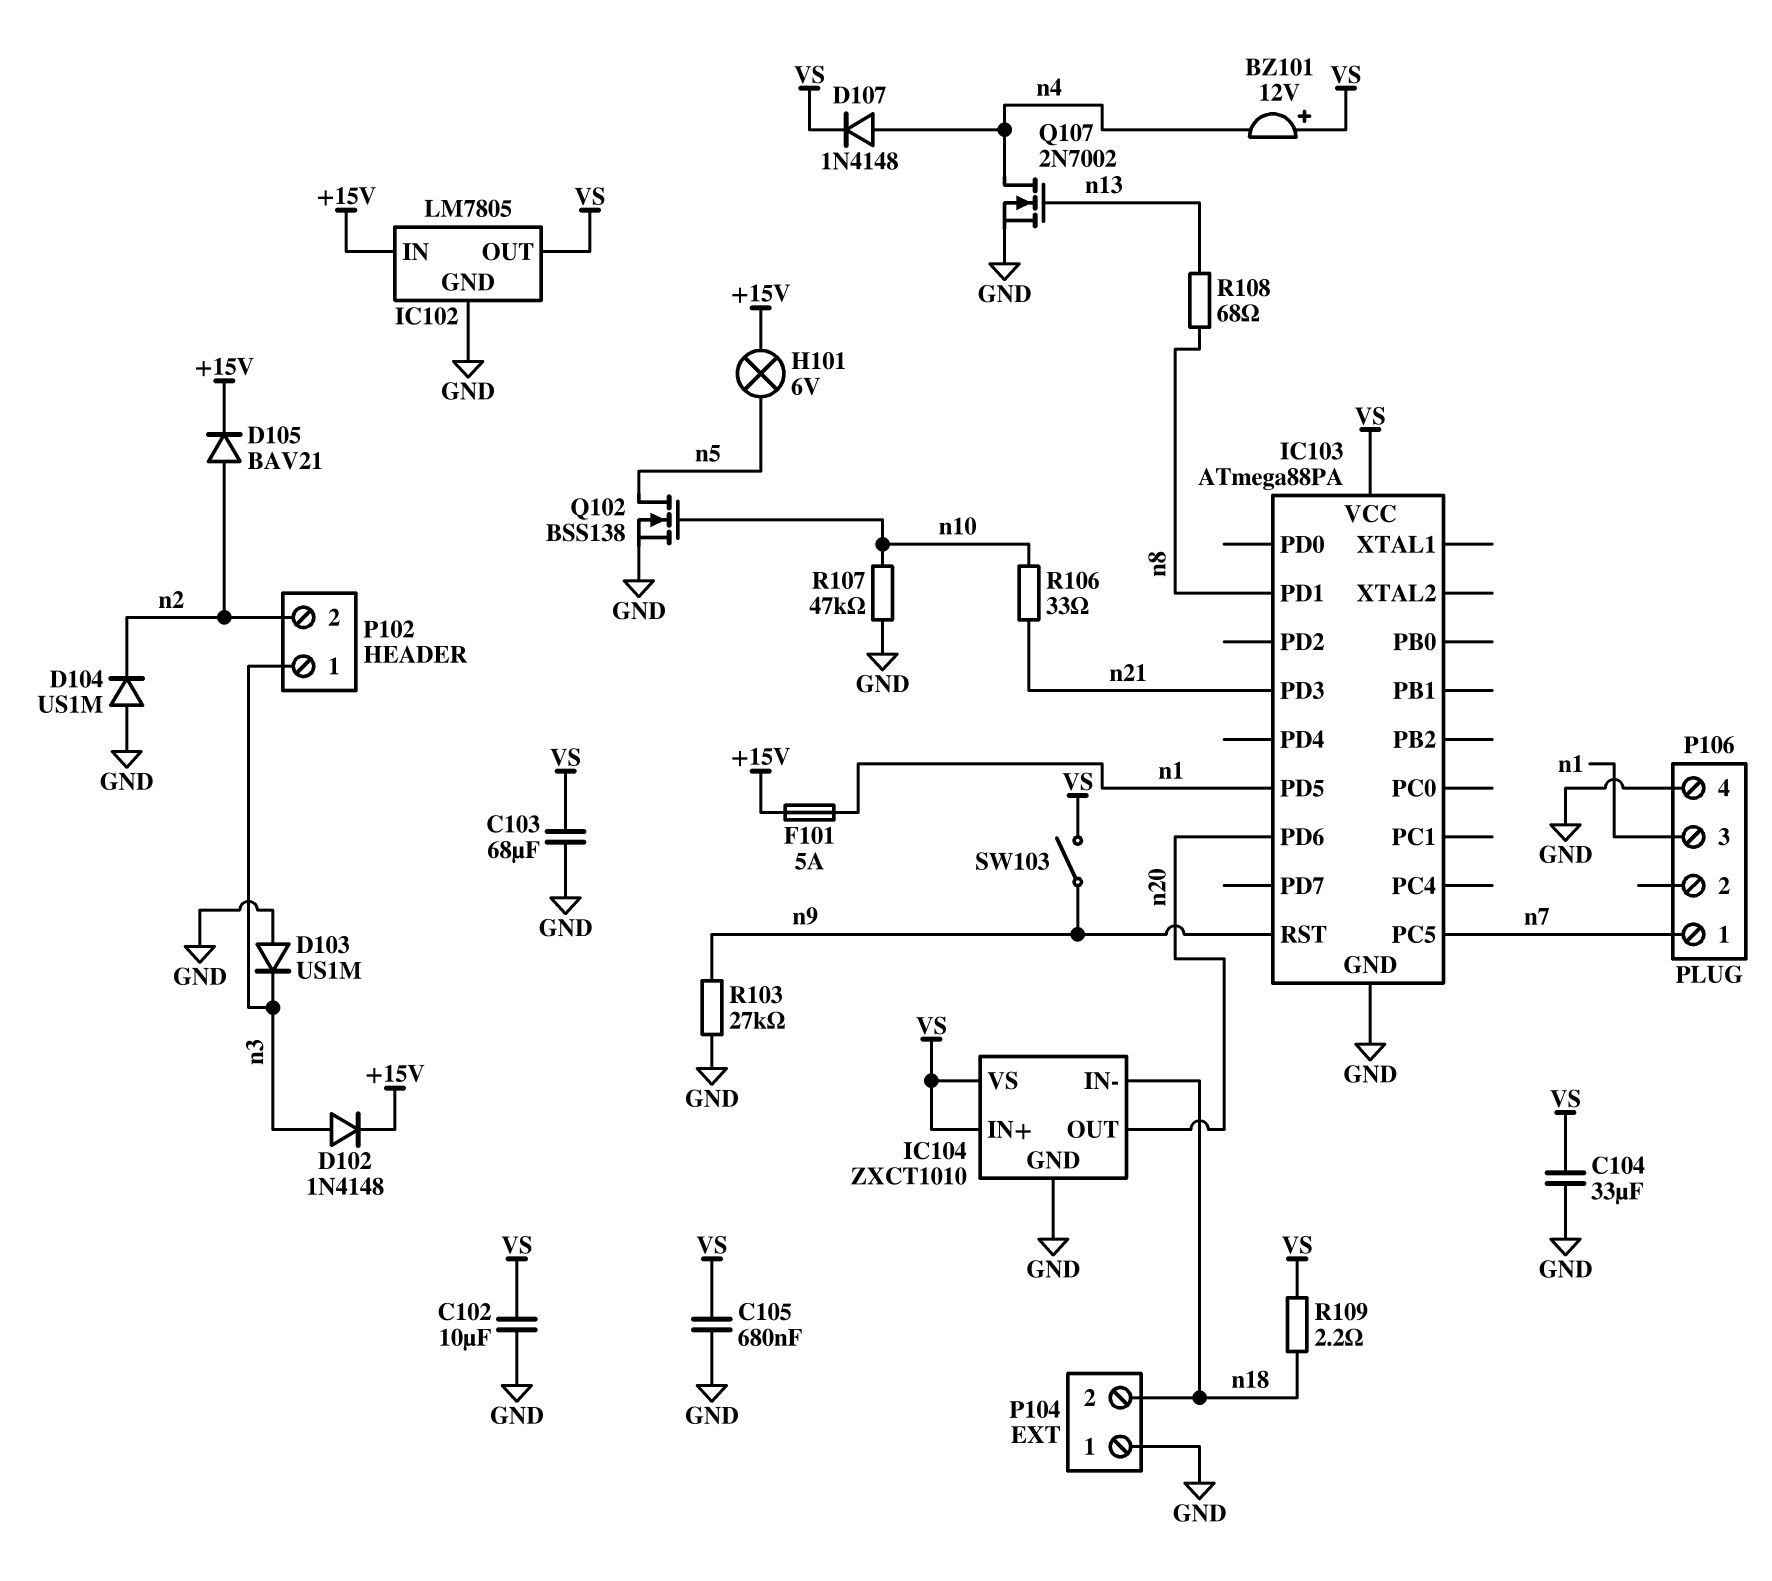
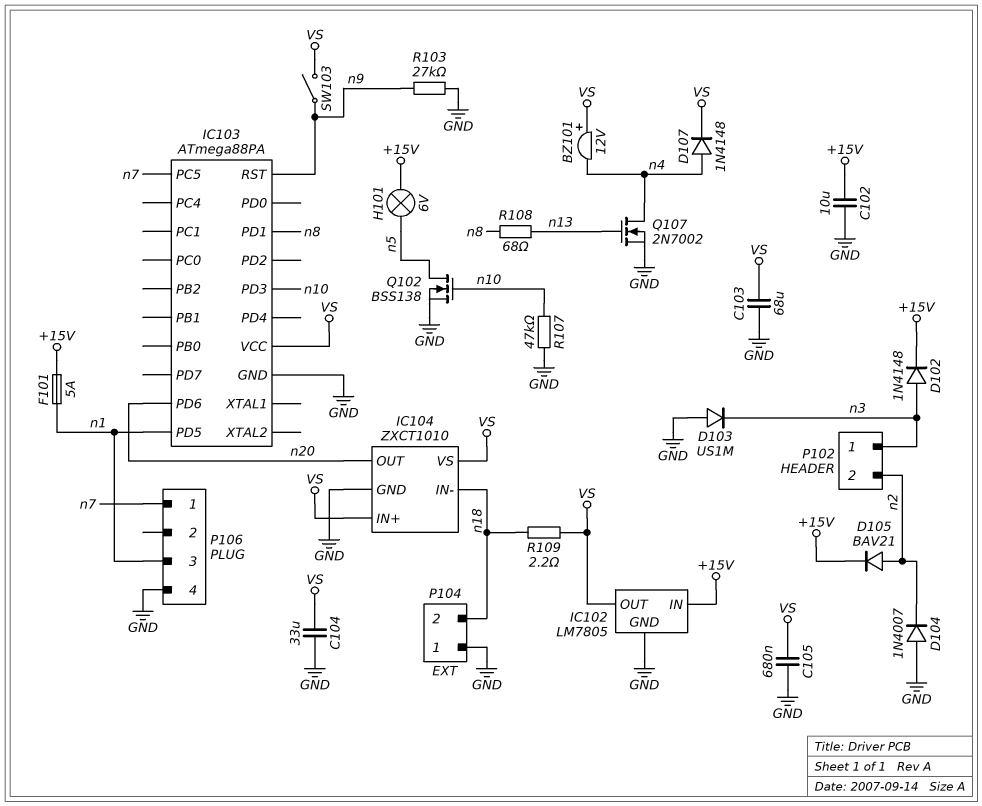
C102: 10uF (GND, VS) -> 10uF (+15V, GND)
D104: diode US1M (A GND, K n2) -> diode 1N4007 (A GND, K n2)
IC103 pin PD3: n21 -> n10
R106: 33 (n10, n21) -> none

